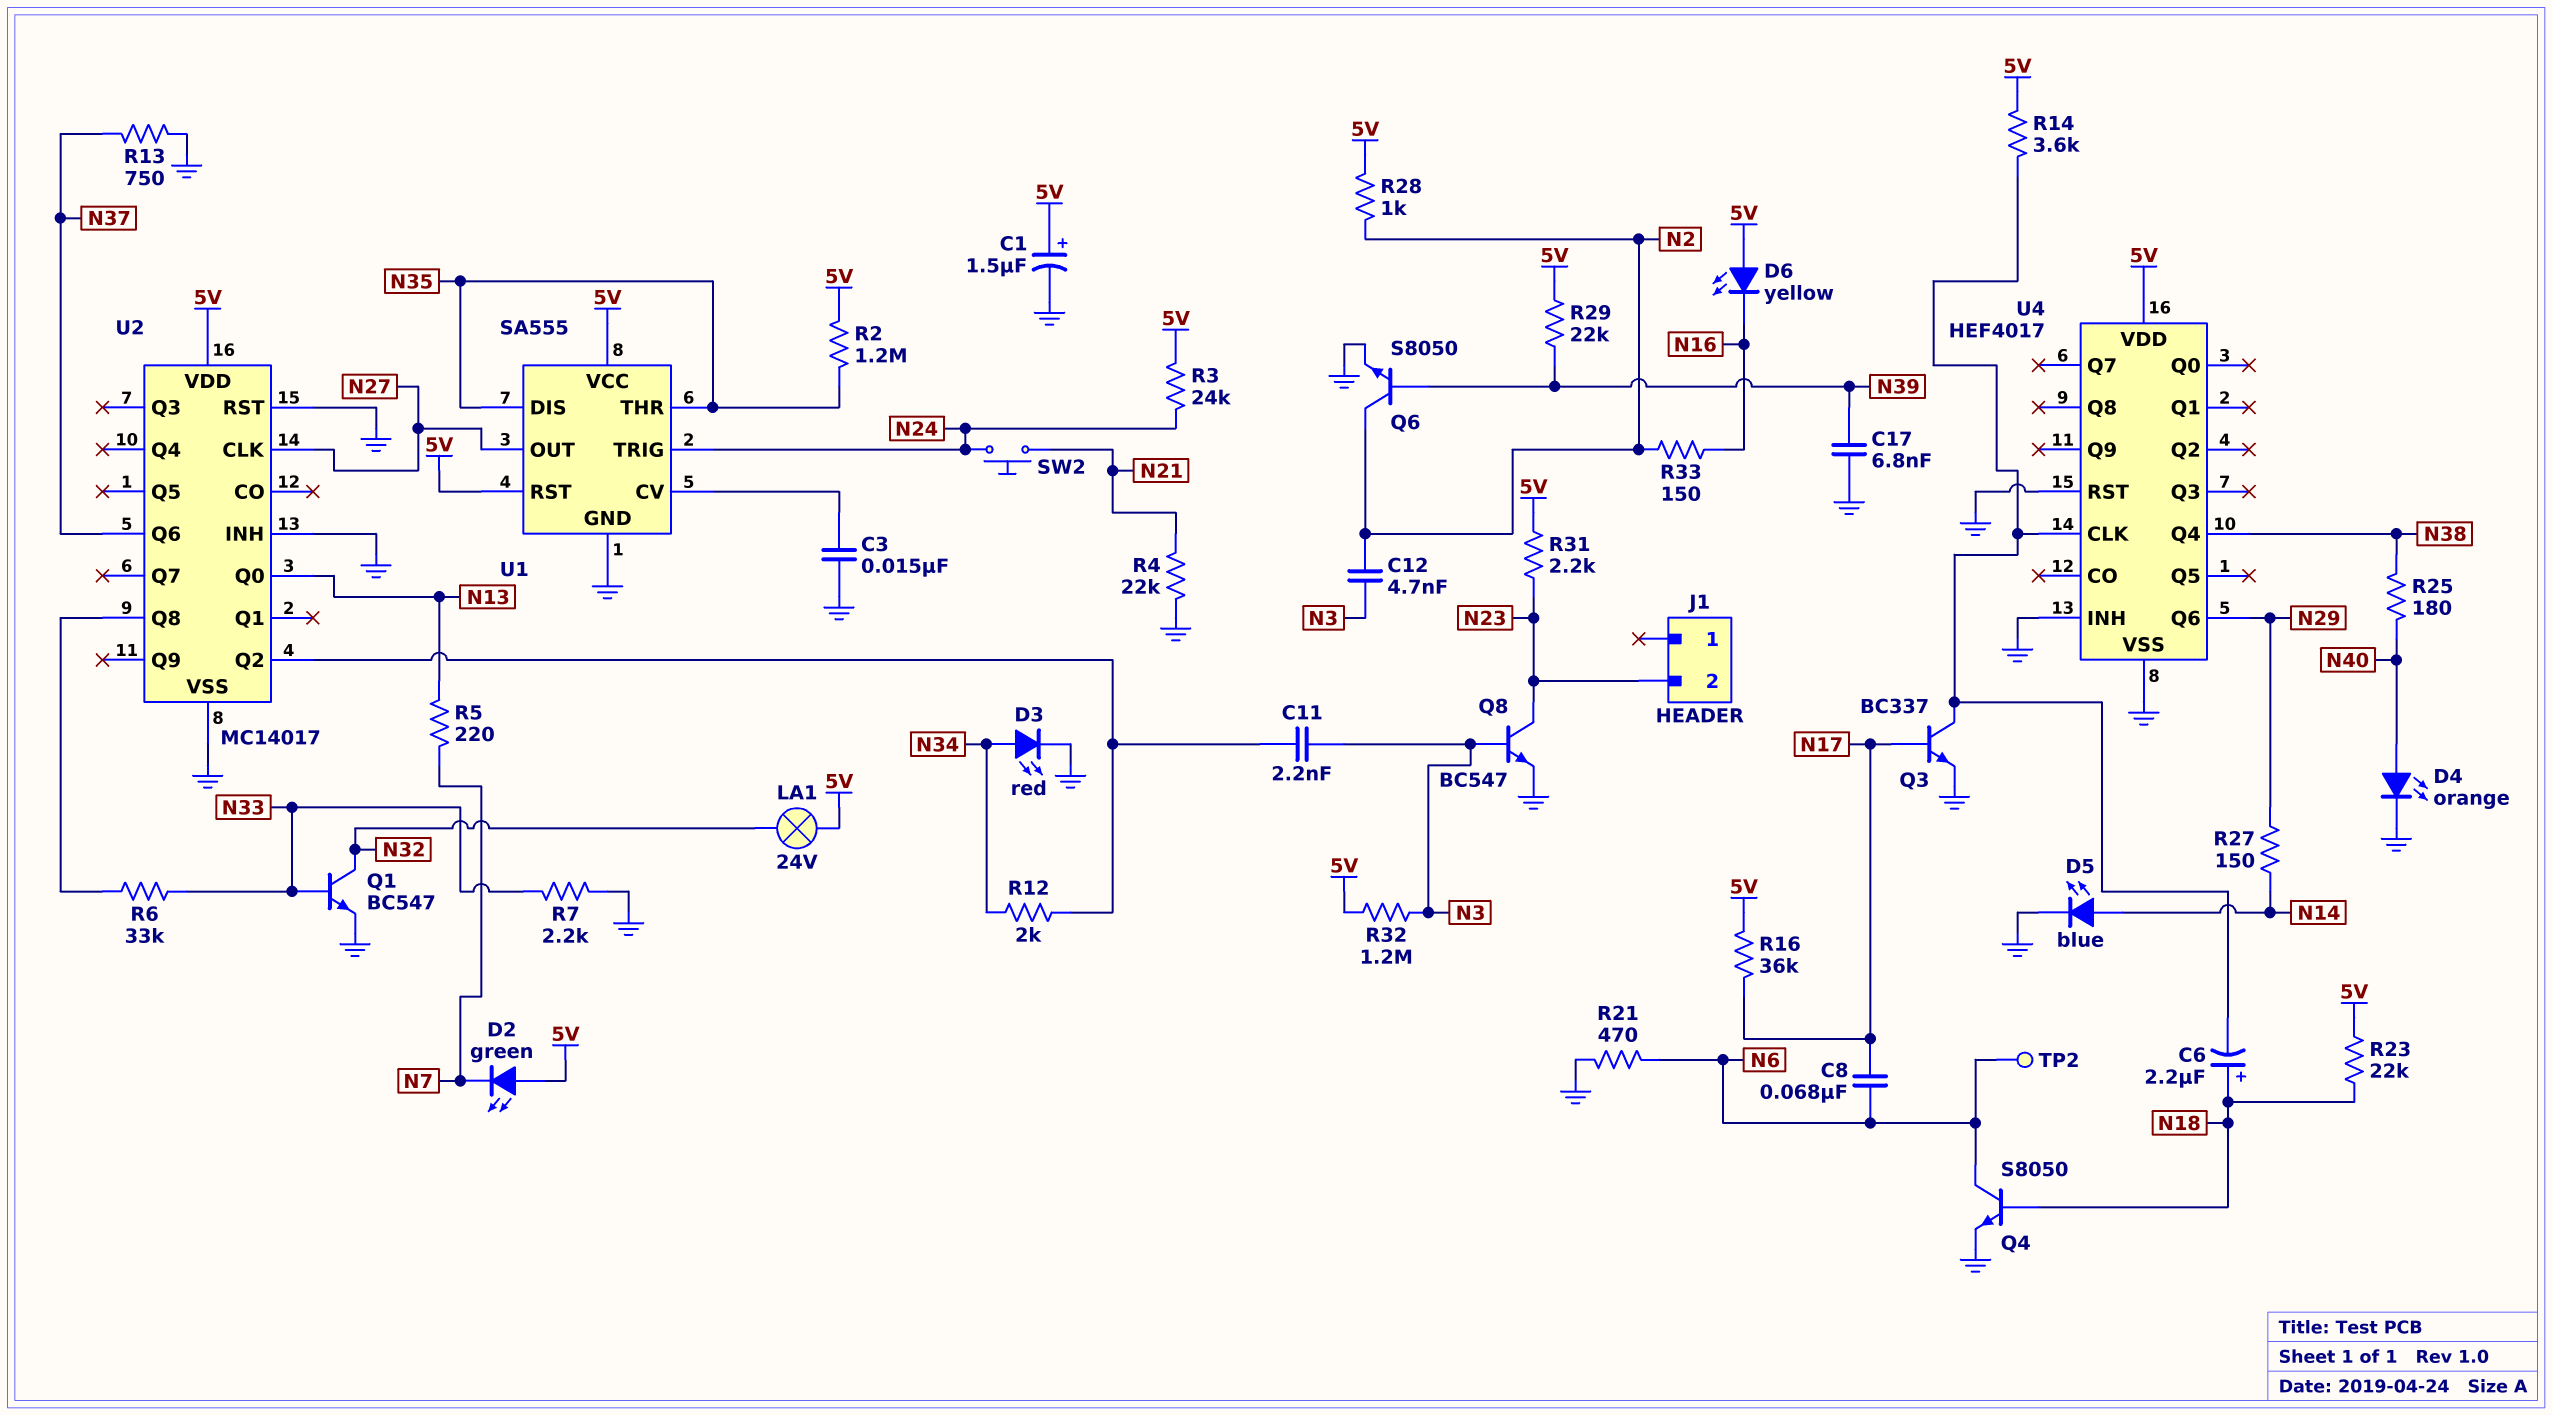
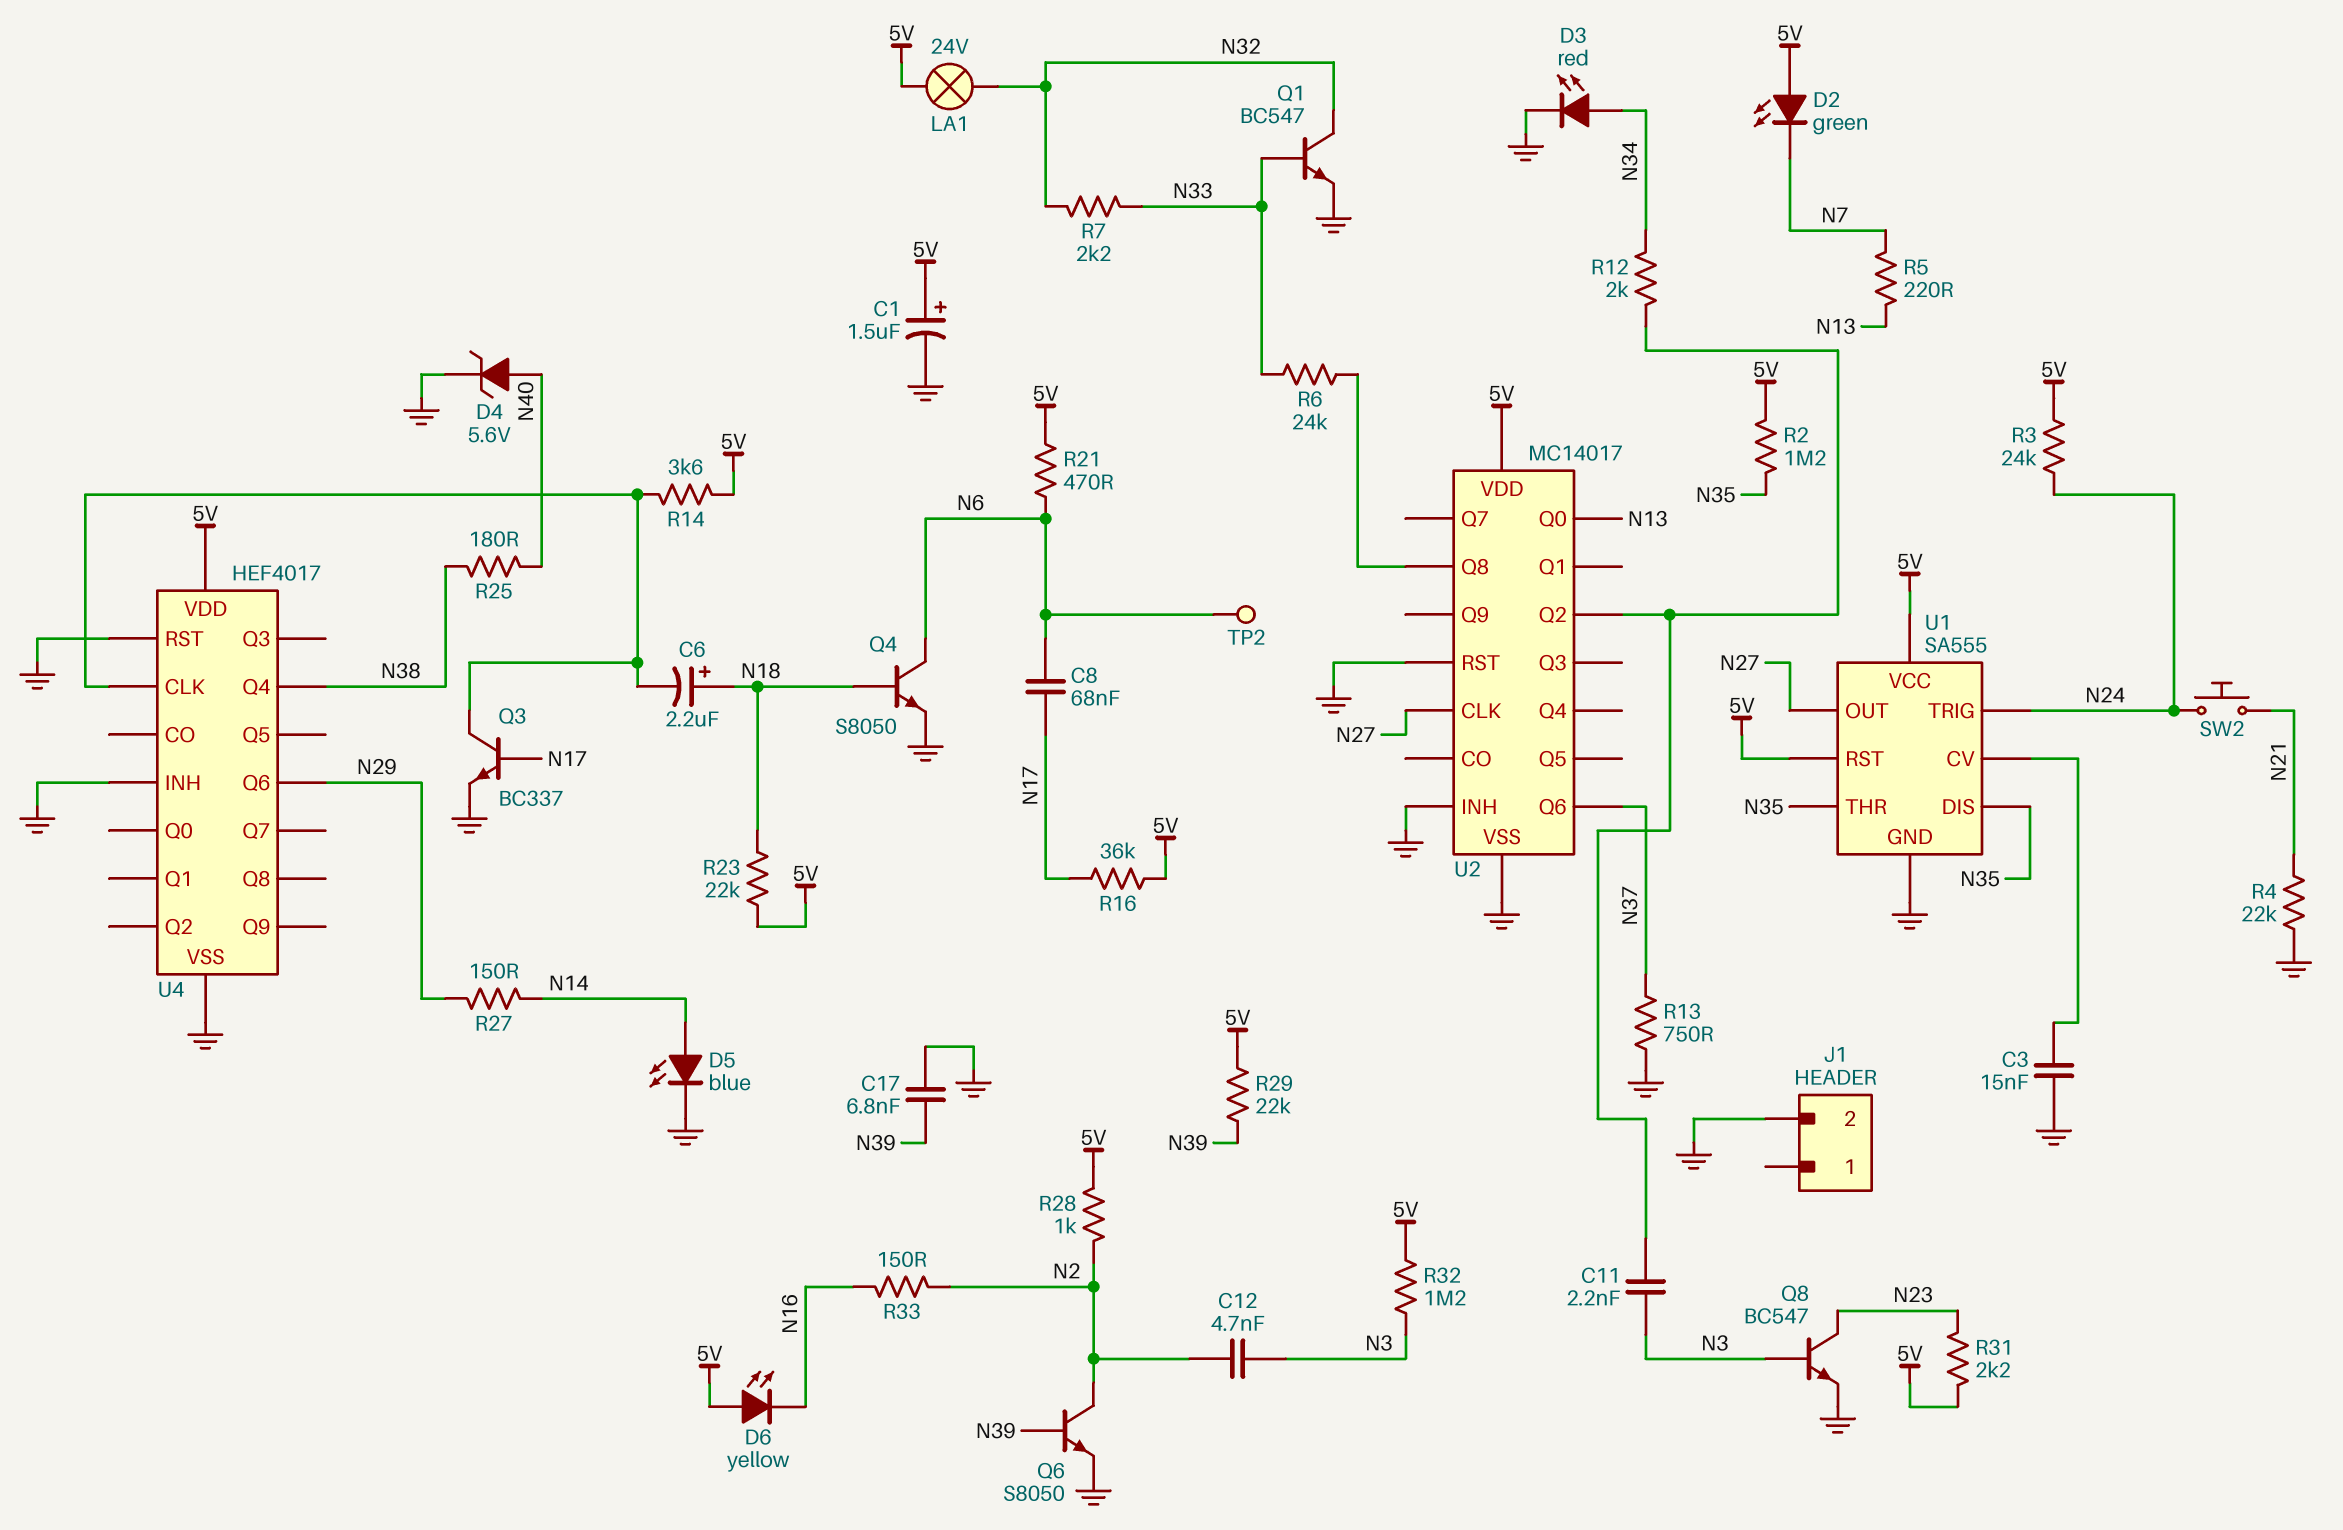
D4: LED orange (A N40, K GND) -> zener 5.6V (A N40, K GND)
J1 pin 2: N23 -> GND
R6: 33k (N33, U2/Q8) -> 24k (N33, U2/Q8)
R7: 2.2k (GND, N33) -> 2.2k (N32, N33)
R21: 470 (GND, N6) -> 470 (5V, N6)

